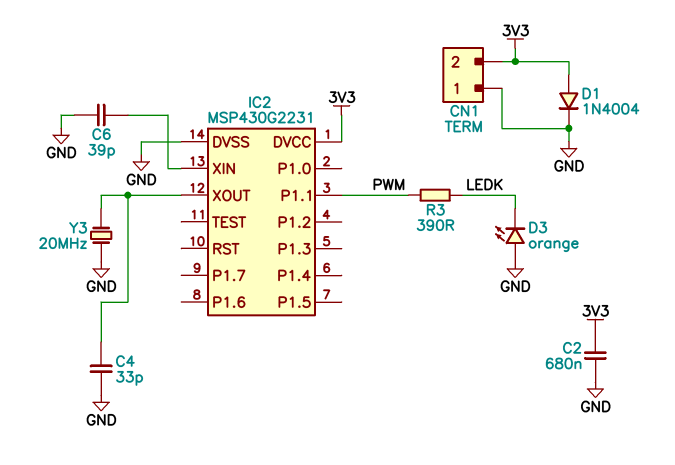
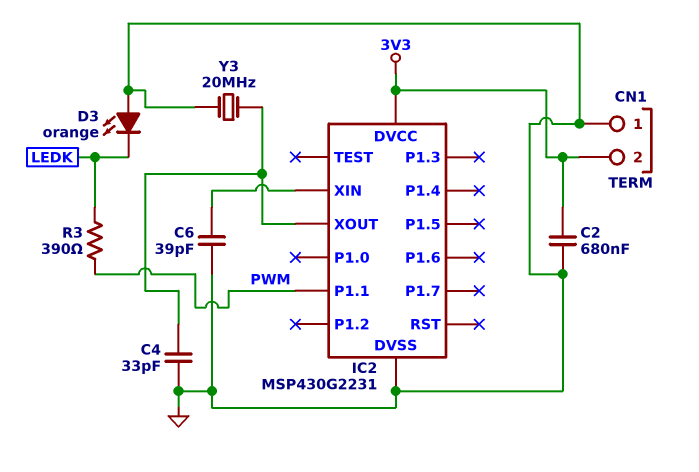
D1: diode 1N4004 (A 3V3, K GND) -> none

